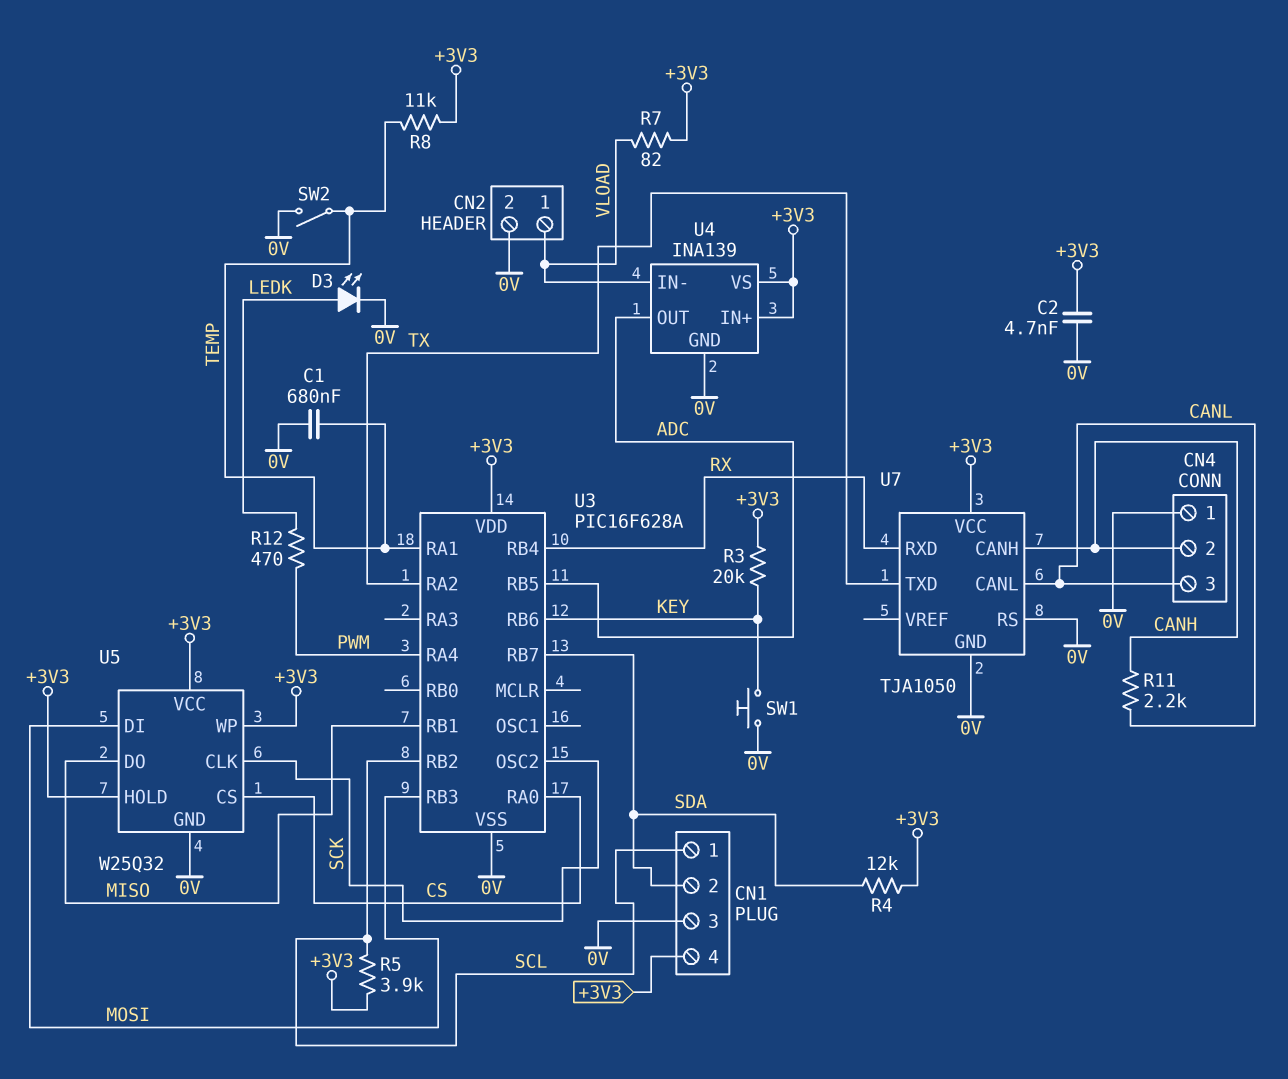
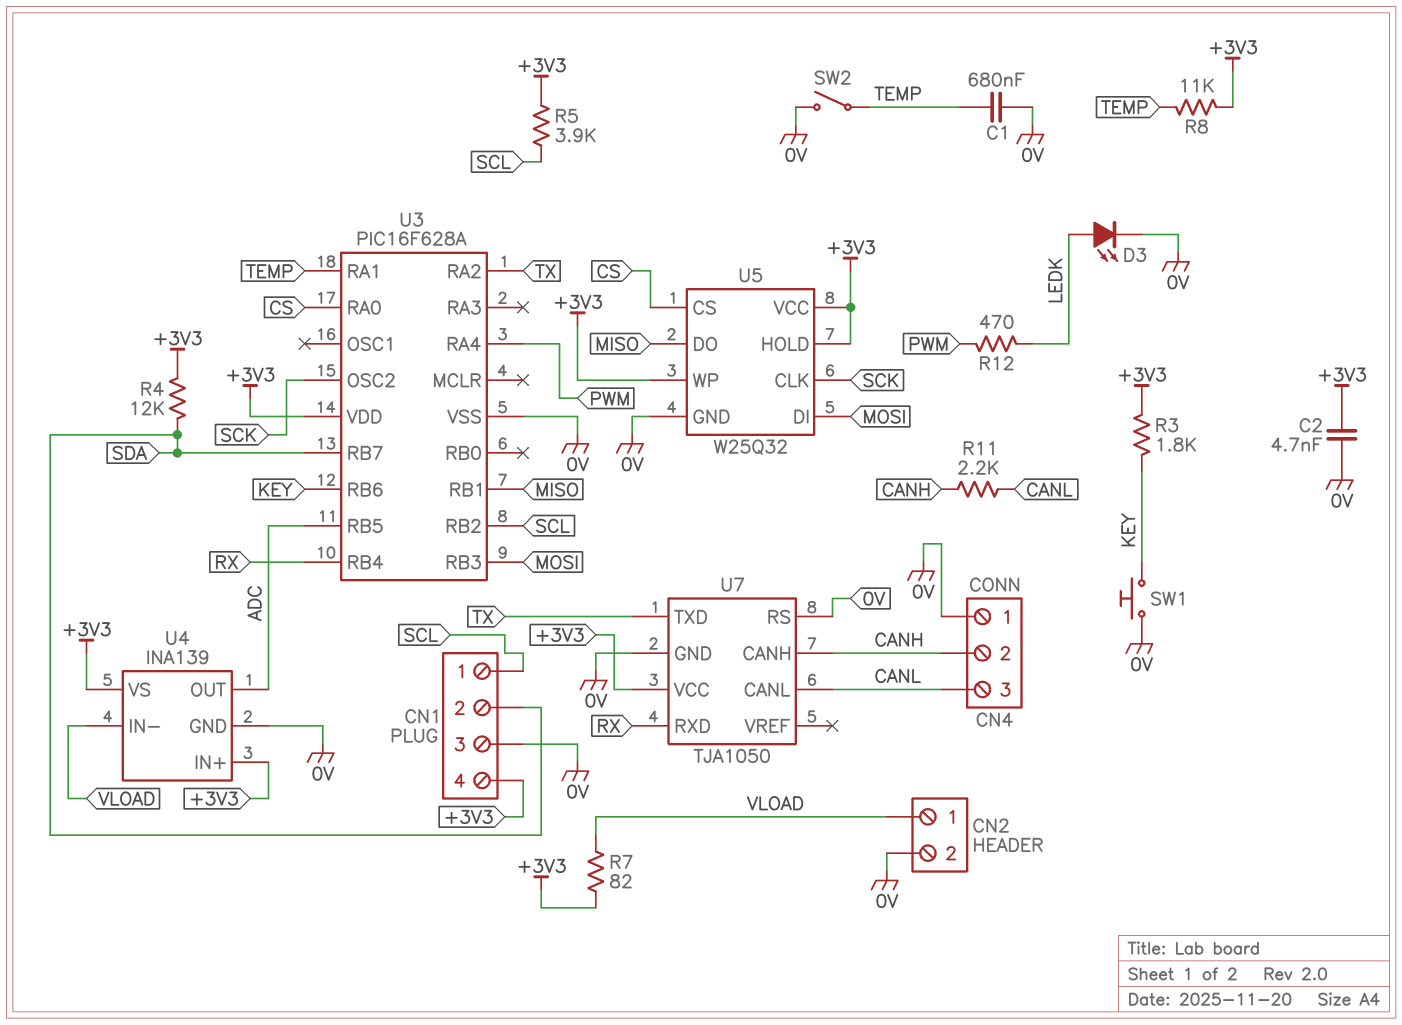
R3: 20k (+3V3, KEY) -> 1.8k (+3V3, KEY)

